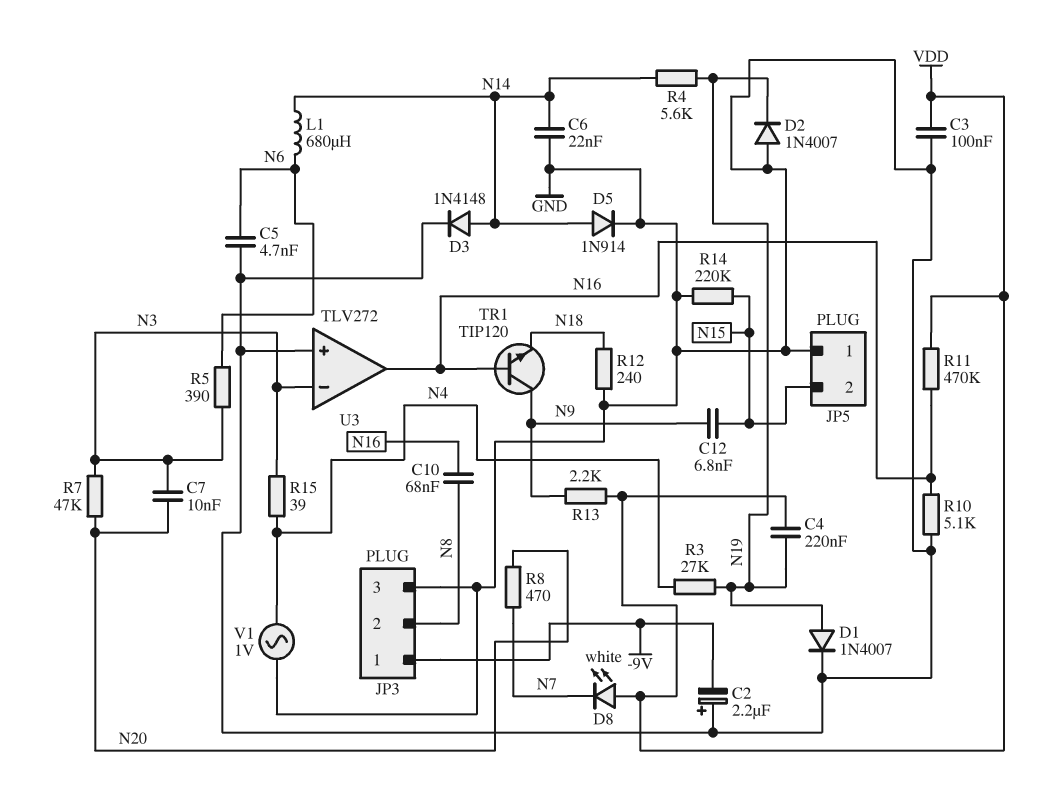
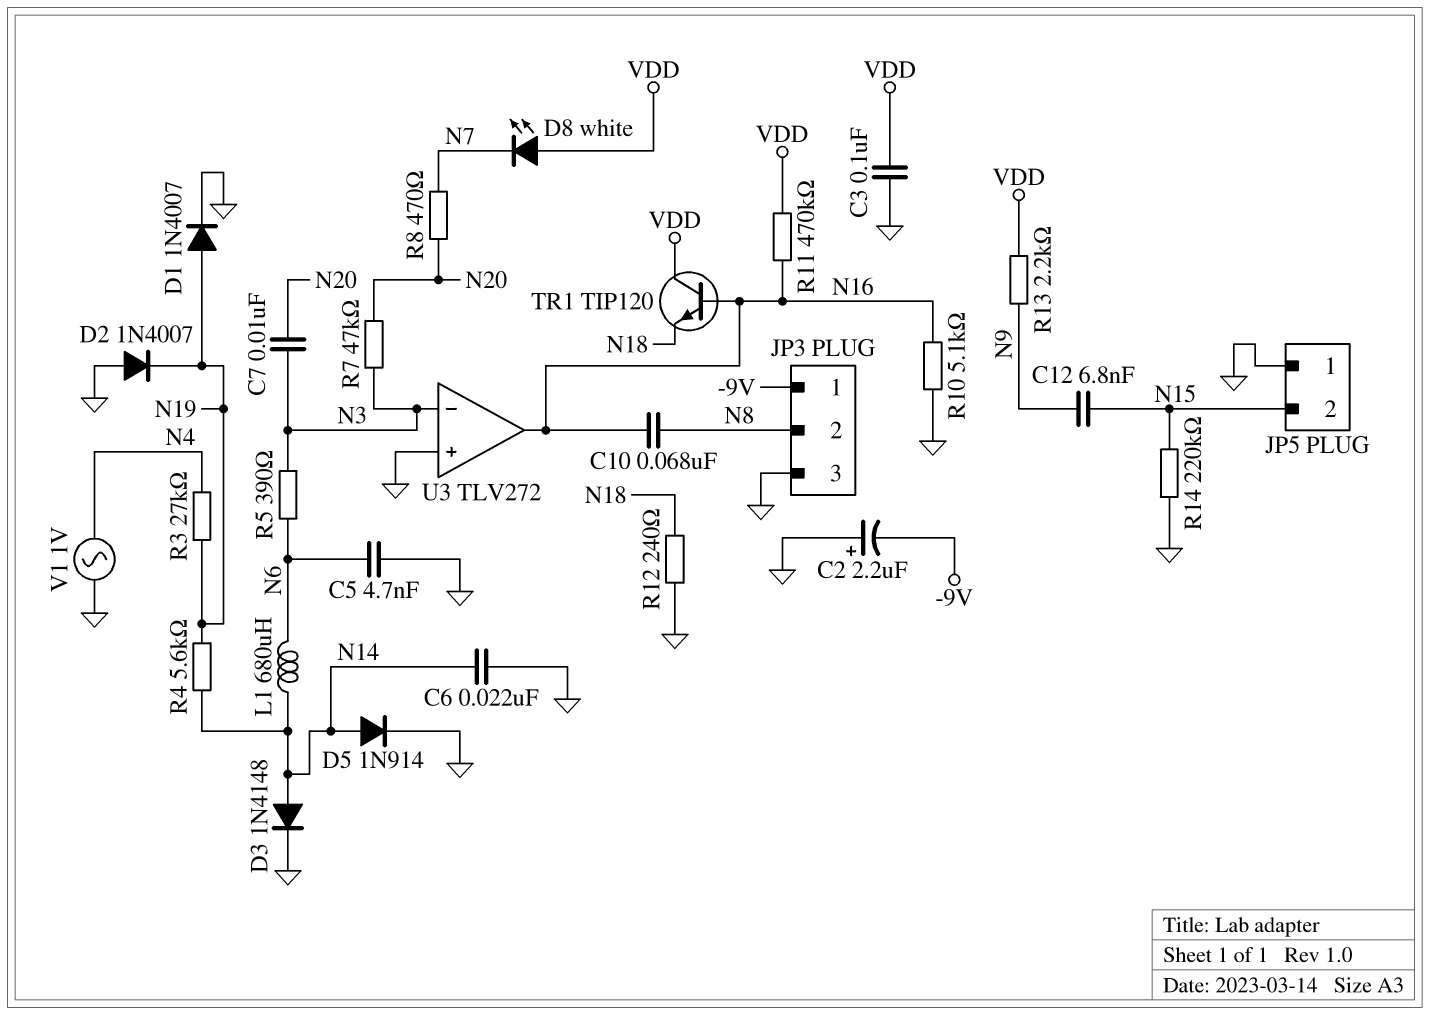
C4: 220nF (N19, VDD) -> none
R15: 39 (N3, N4) -> none
TR1: NPN TIP120 (B N16, C N9, E N18) -> NPN TIP120 (B N16, C VDD, E N18)

